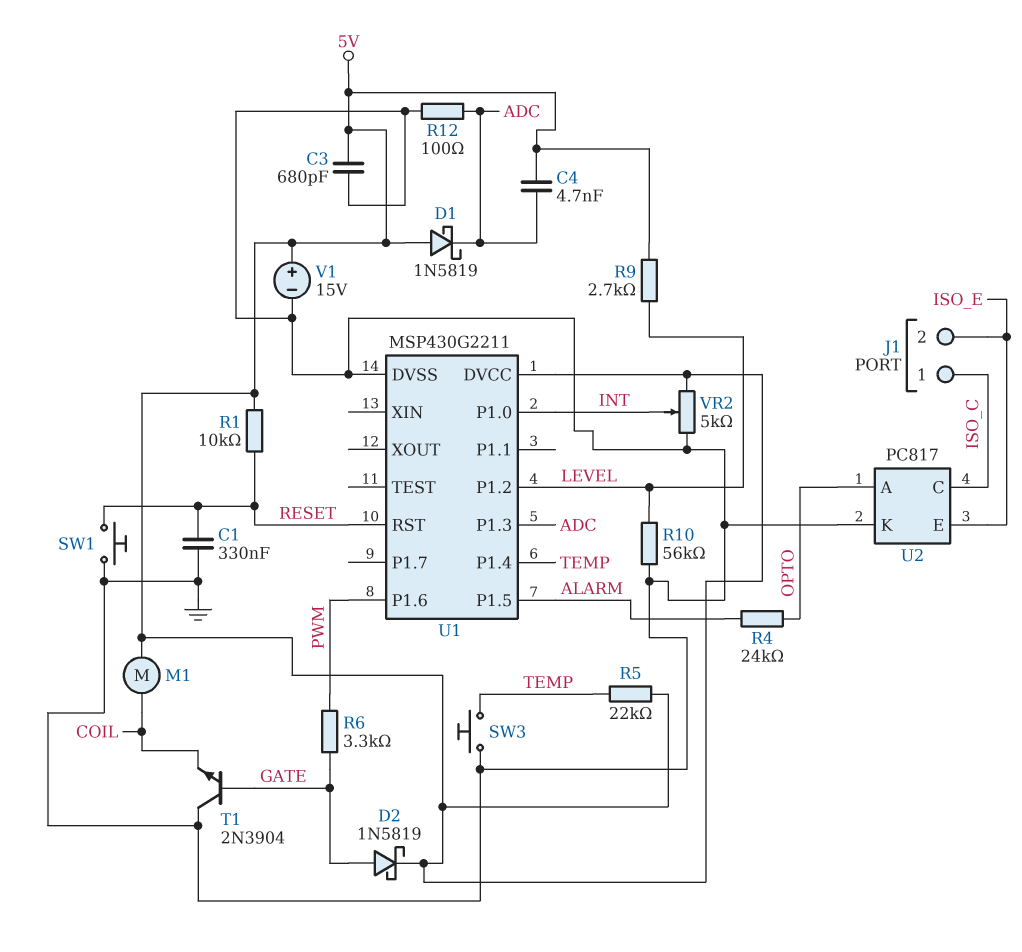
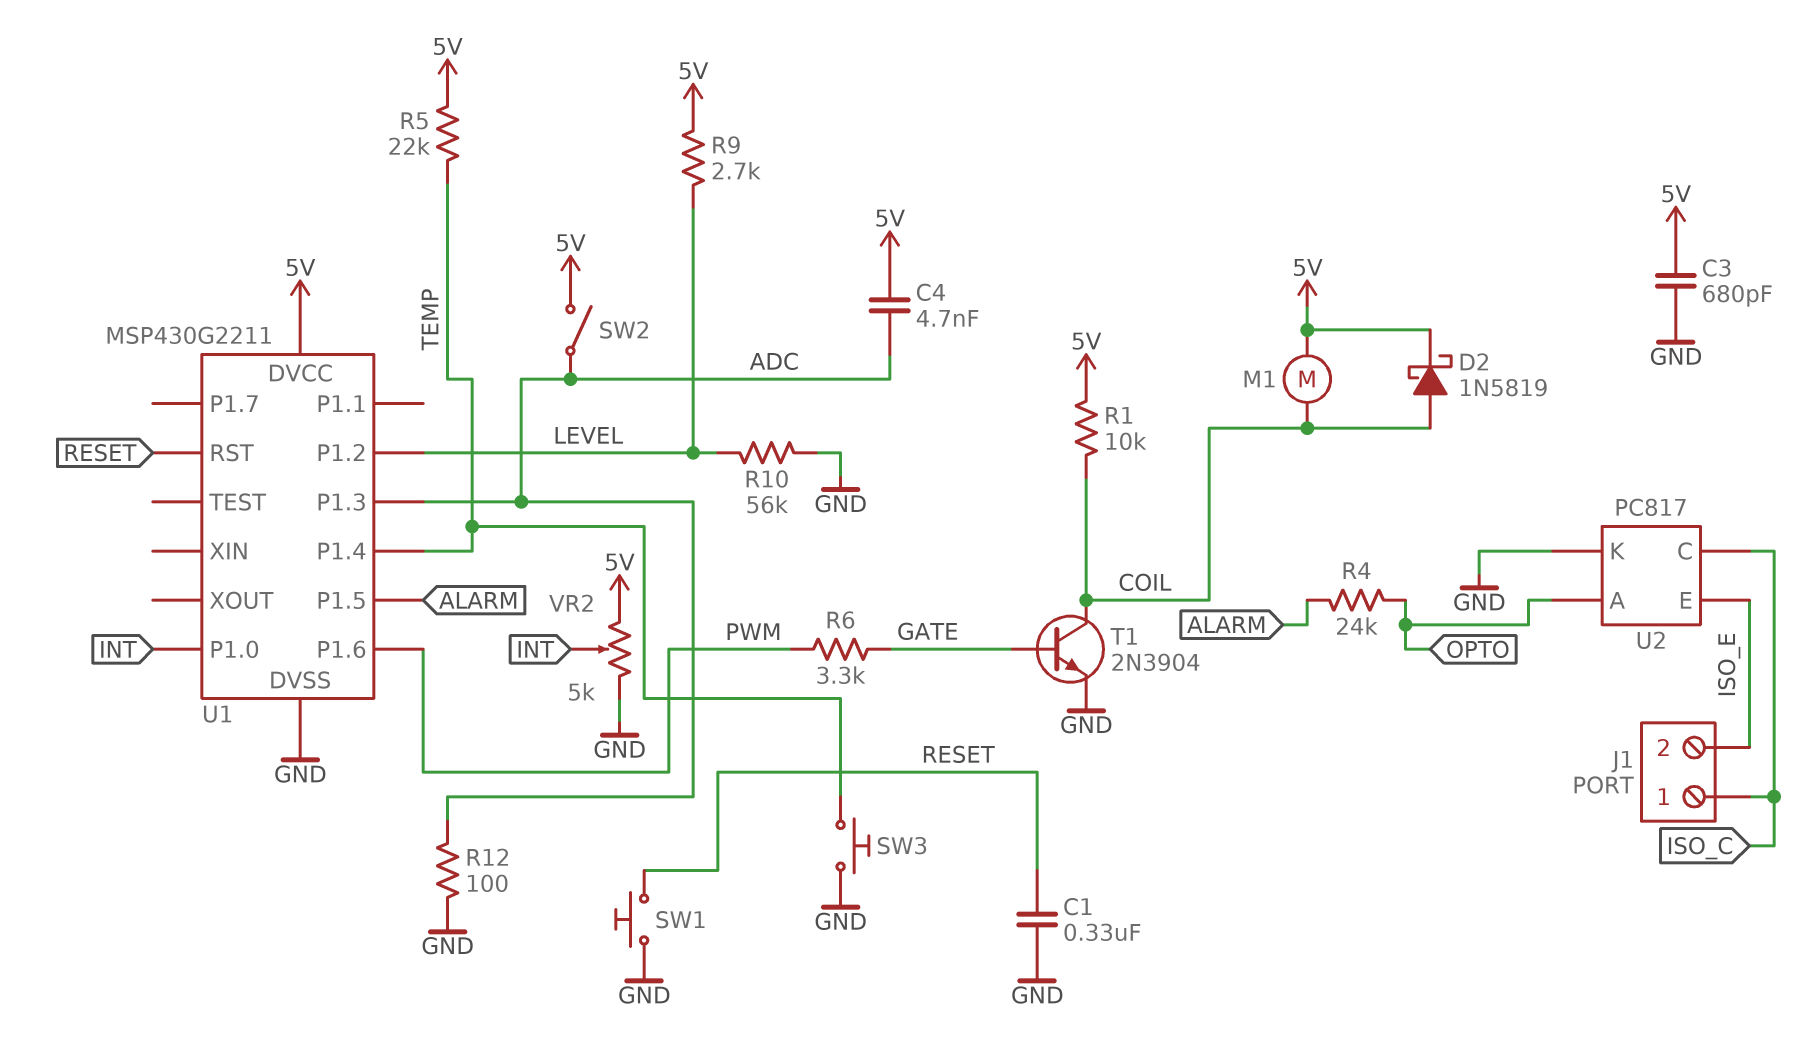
D1: schottky 1N5819 (A 5V, K ADC) -> none
D2: schottky 1N5819 (A GATE, K 5V) -> schottky 1N5819 (A COIL, K 5V)
R1: 10k (5V, RESET) -> 10k (5V, COIL)
SW2: none -> switch (5V, ADC)
T1: NPN 2N3904 (B GATE, C GND, E COIL) -> NPN 2N3904 (B GATE, C COIL, E GND)
V1: 15V (plus 5V, minus GND) -> none

